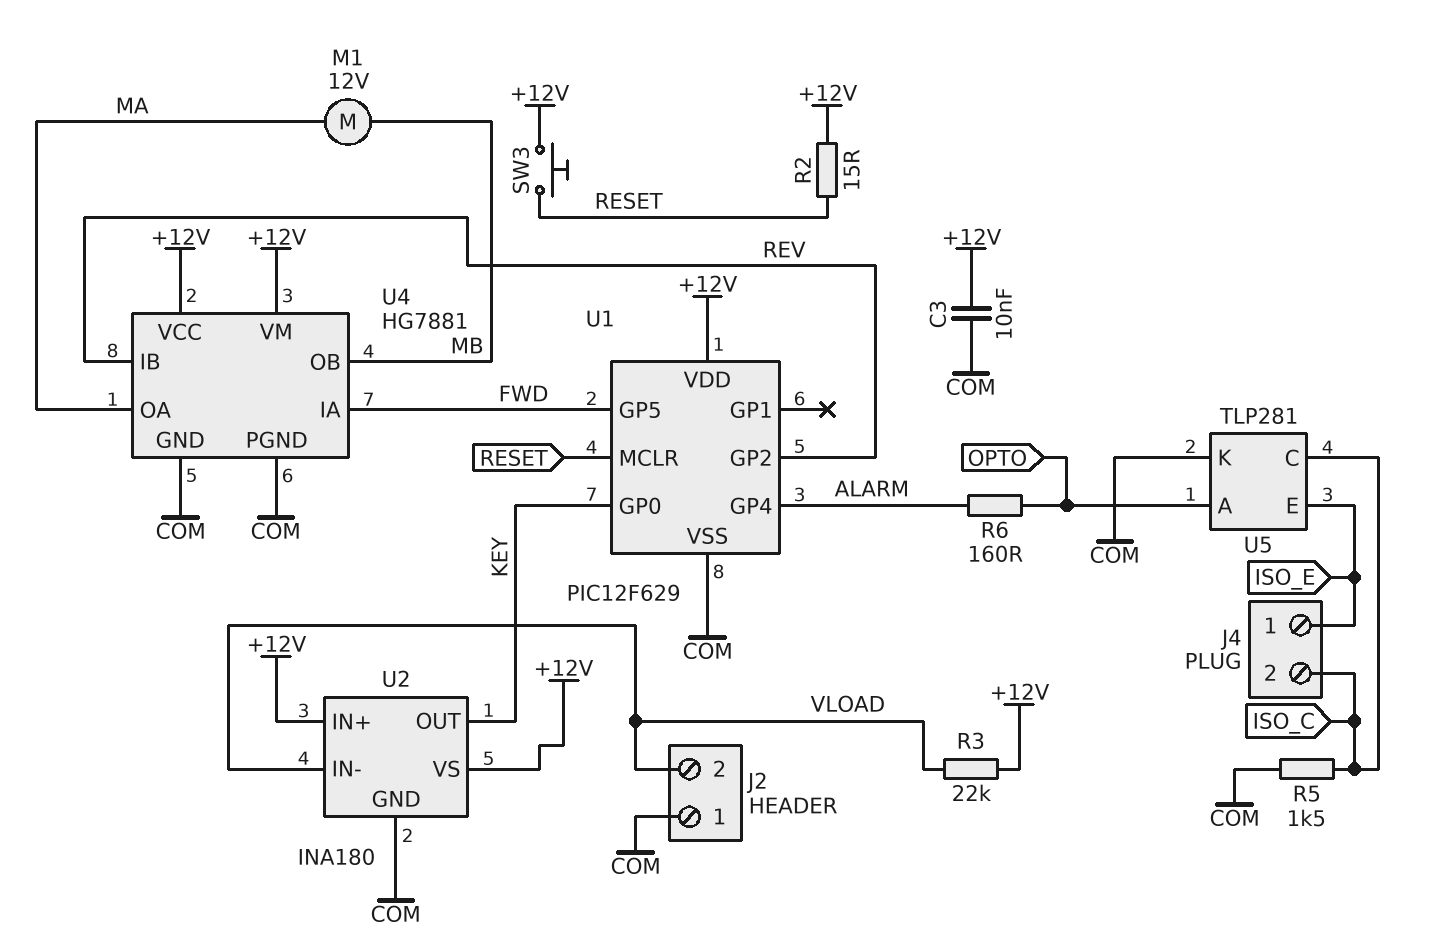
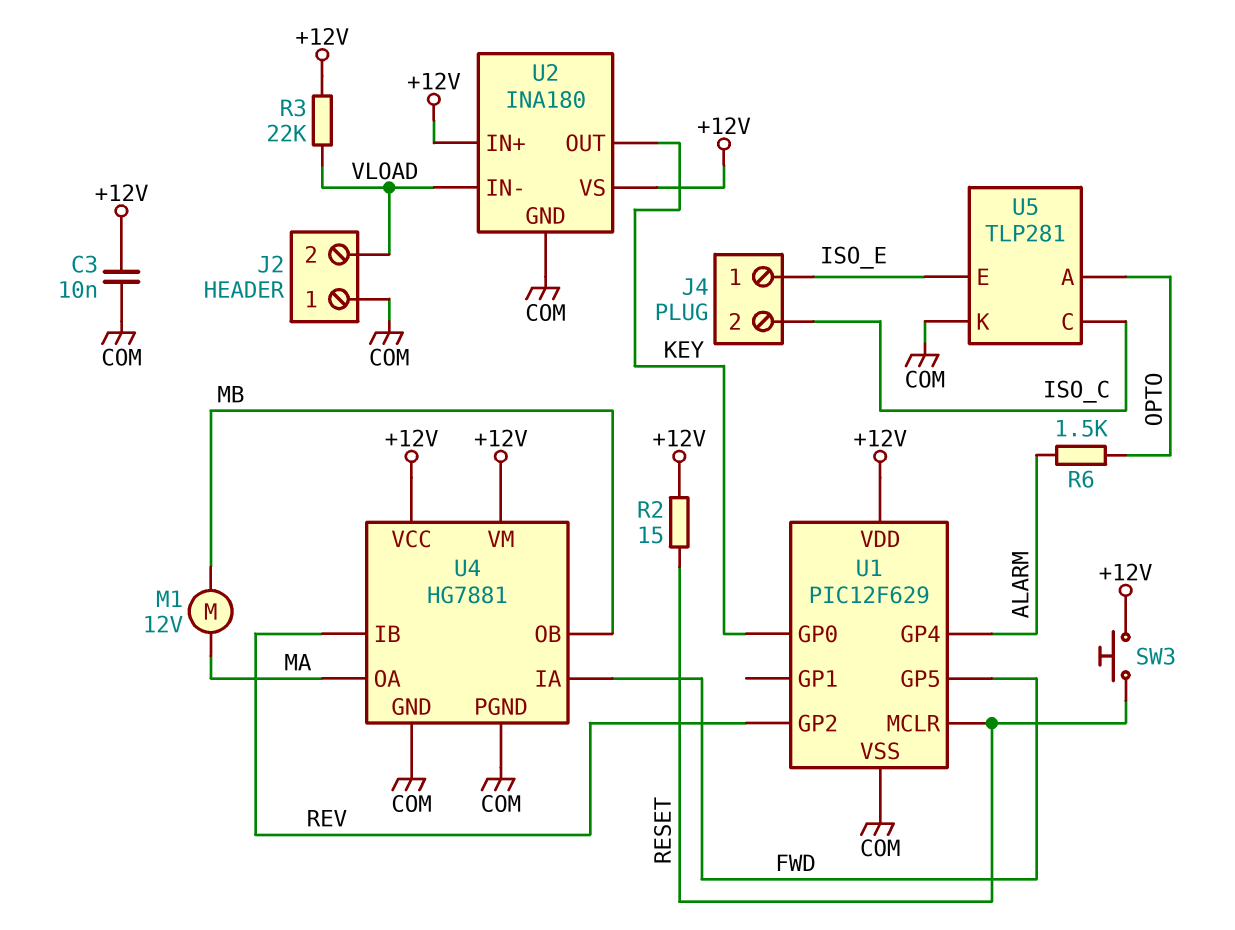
R5: 1.5k (COM, ISO_C) -> none
R6: 160 (ALARM, OPTO) -> 1.5k (ALARM, OPTO)

